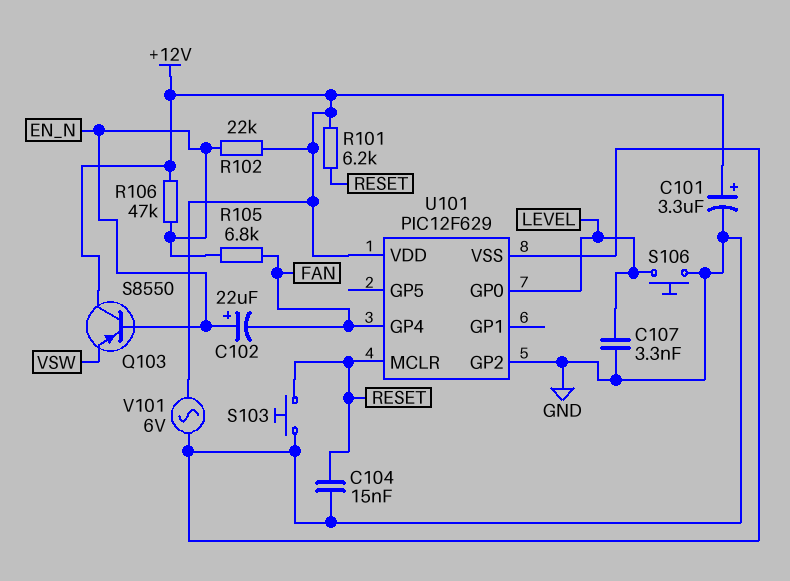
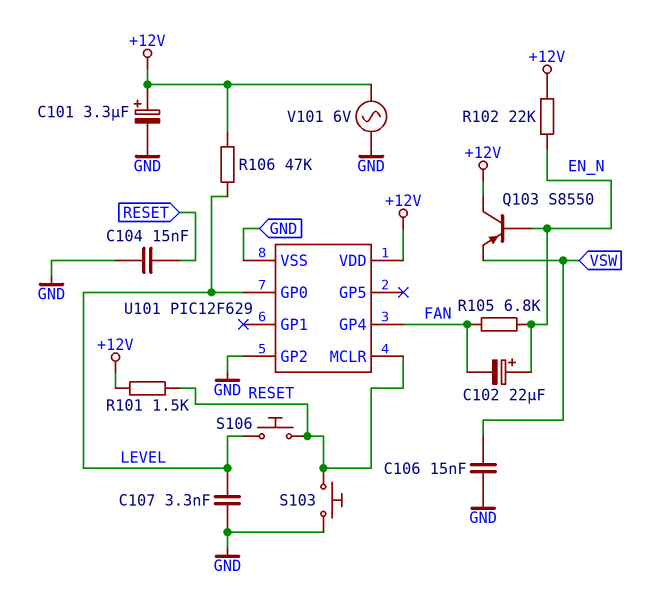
C106: none -> 15nF (GND, VSW)
R101: 6.2k (+12V, RESET) -> 1.5k (+12V, RESET)
R106: 47k (+12V, EN_N) -> 47k (+12V, LEVEL)
S106: button (GND, LEVEL) -> button (LEVEL, RESET)

